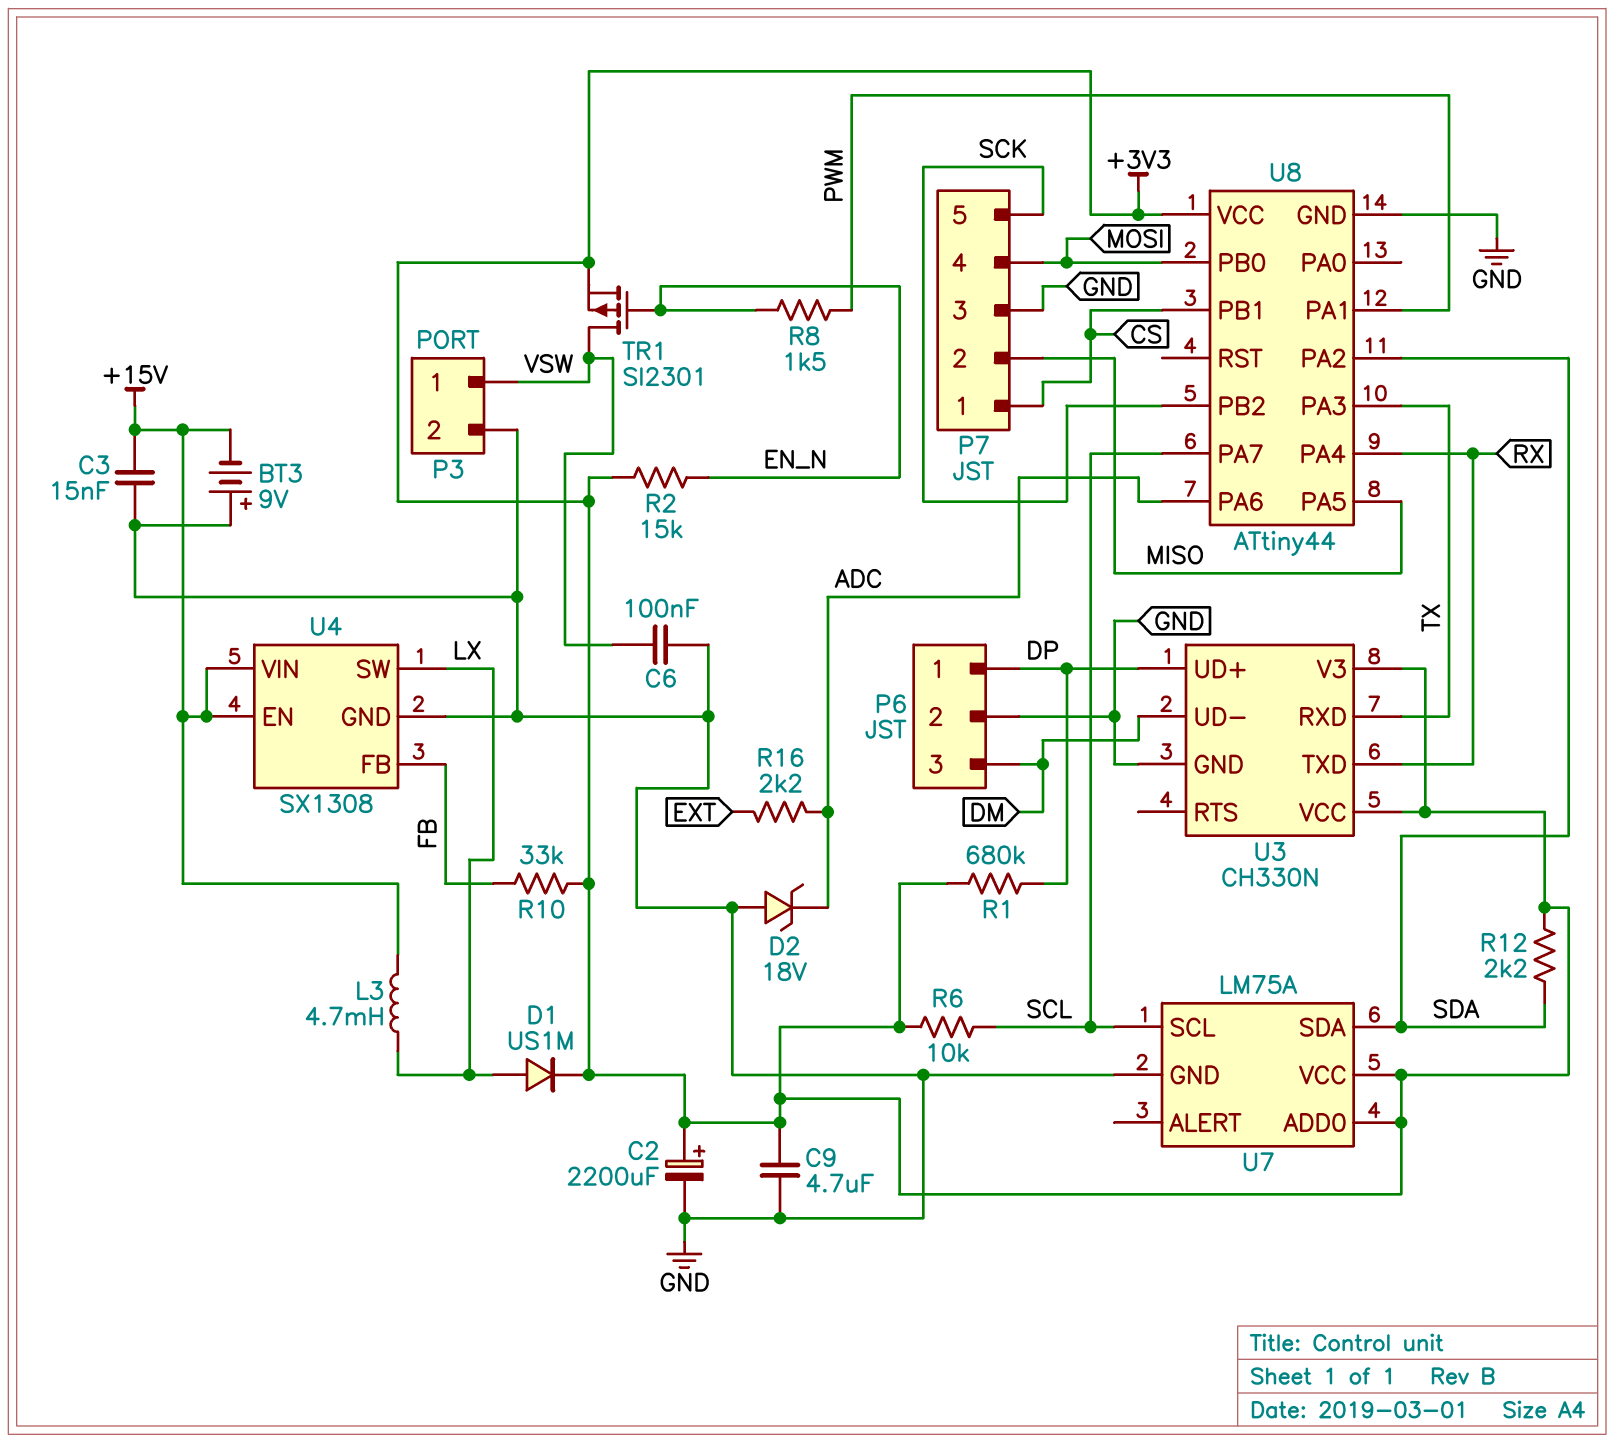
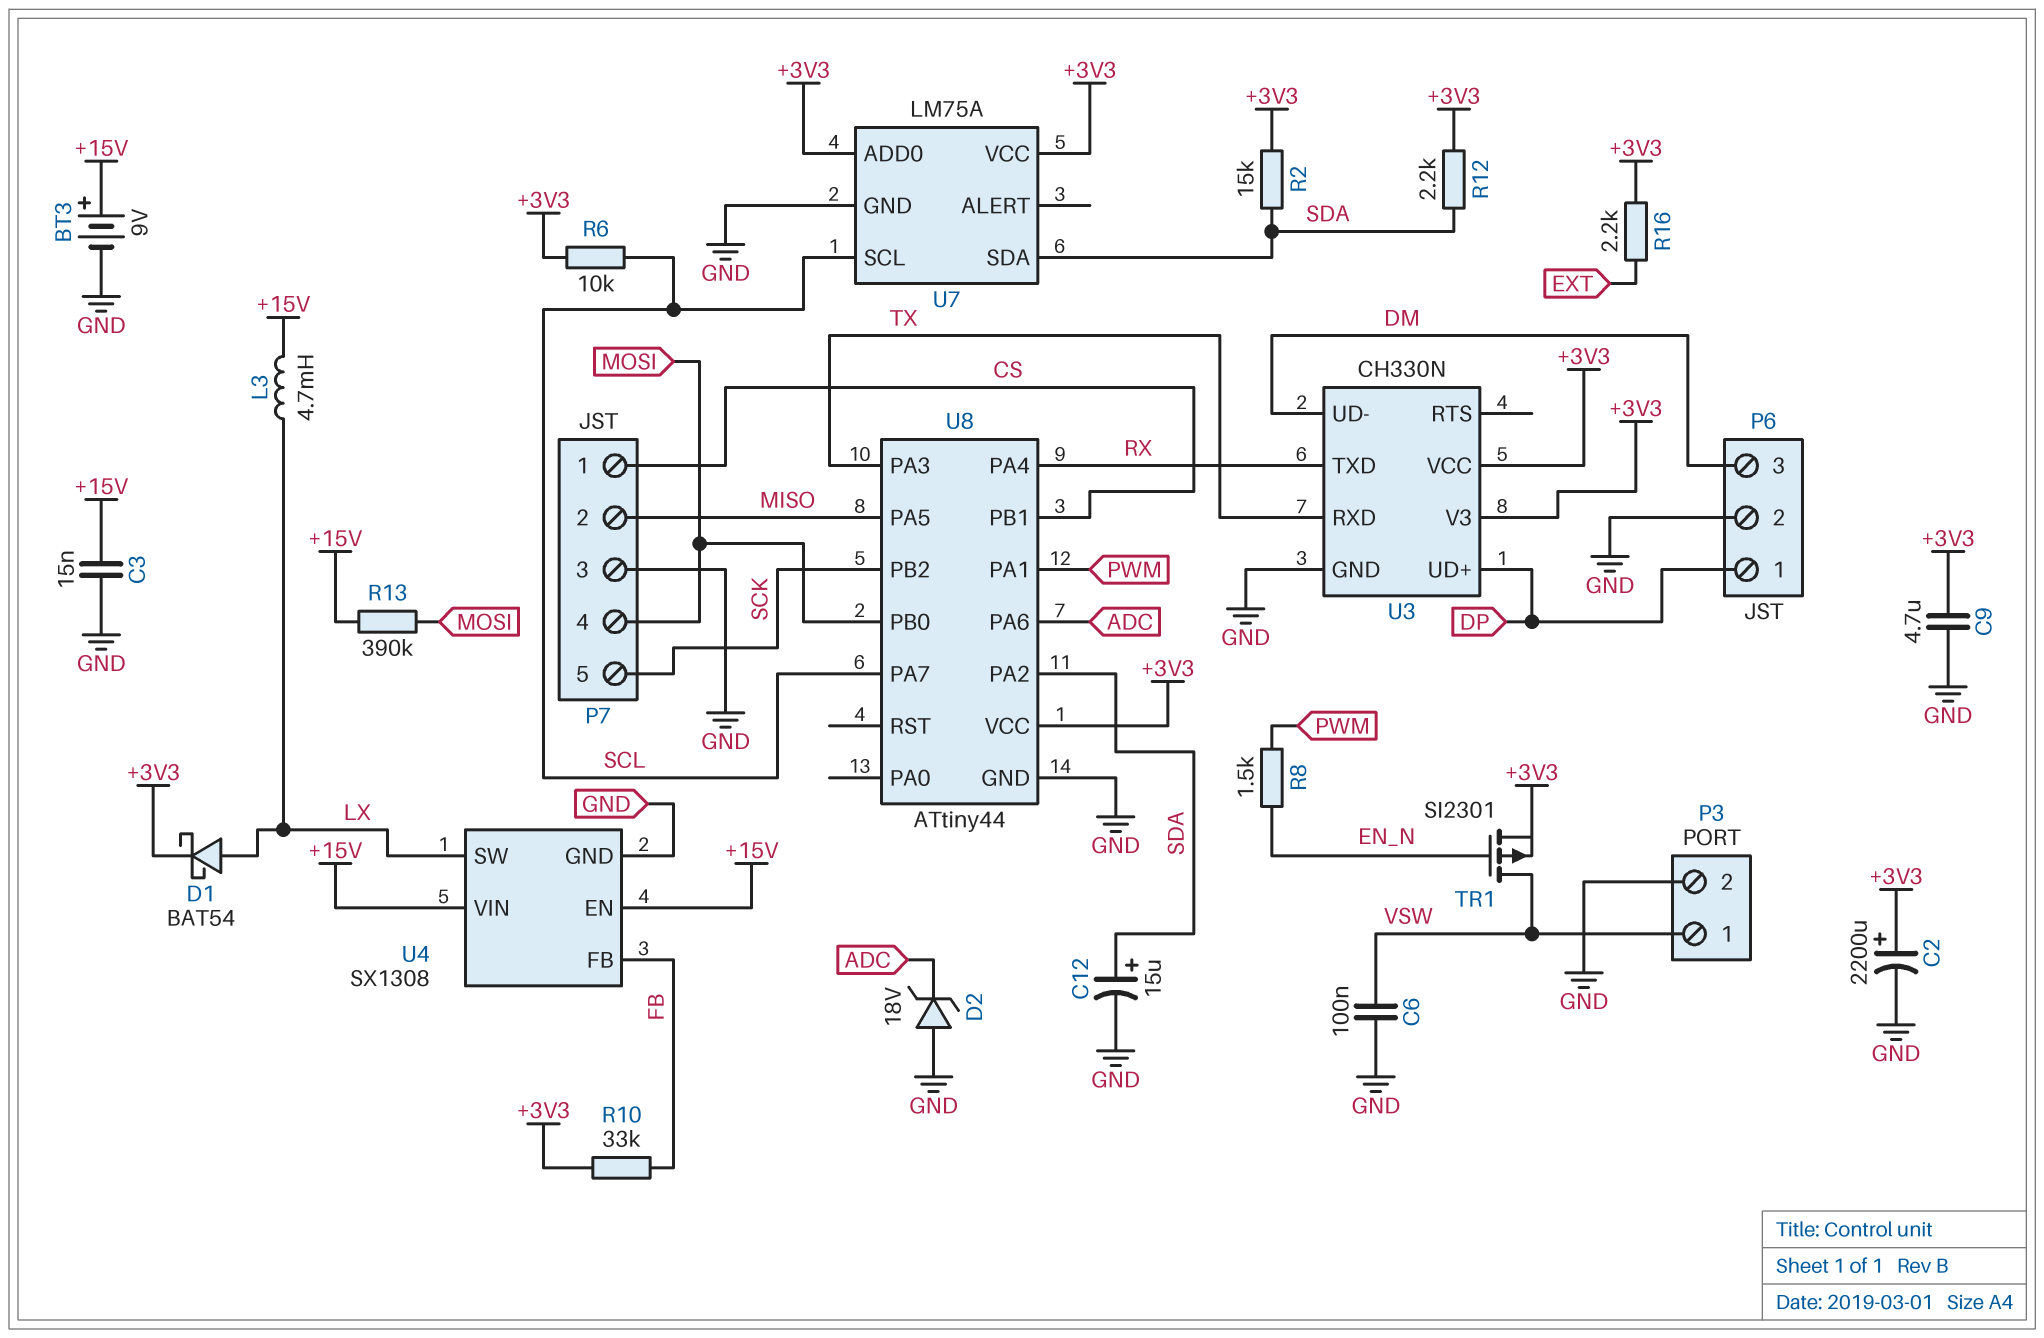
BT3: 9V (plus GND, minus +15V) -> 9V (plus +15V, minus GND)
C12: none -> 15uF (plus SDA, minus GND)
D1: diode US1M (A LX, K +3V3) -> schottky BAT54 (A LX, K +3V3)
R1: 680k (+3V3, DP) -> none
R2: 15k (+3V3, EN_N) -> 15k (+3V3, SDA)
R13: none -> 390k (+15V, MOSI)
R16: 2.2k (ADC, EXT) -> 2.2k (+3V3, EXT)

